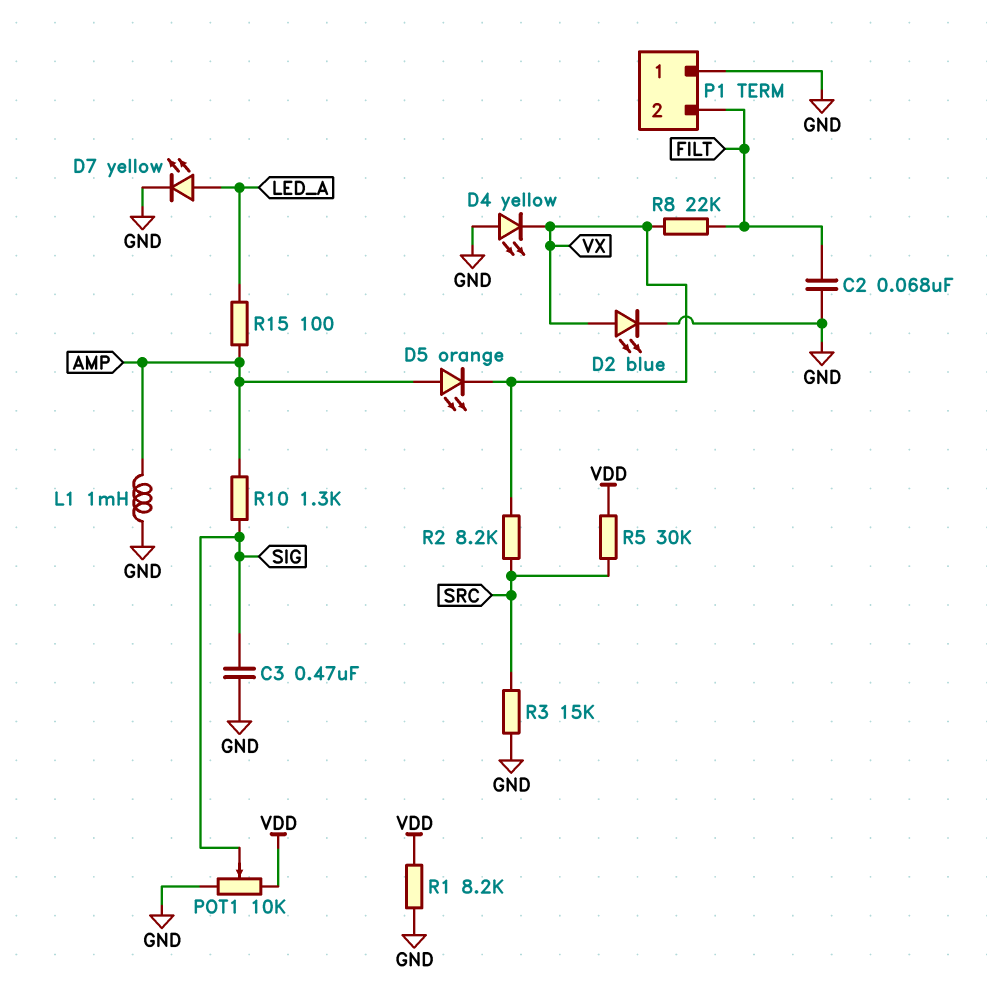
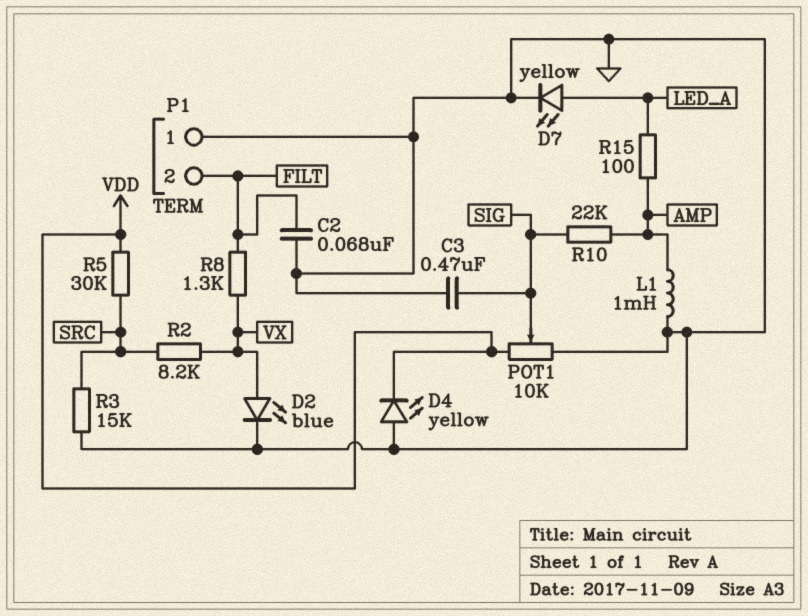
D4: LED yellow (A GND, K VX) -> LED yellow (A GND, K VDD)
D5: LED orange (A AMP, K VX) -> none
R1: 8.2k (GND, VDD) -> none
R8: 22k (FILT, VX) -> 1.3k (FILT, VX)
R10: 1.3k (AMP, SIG) -> 22k (AMP, SIG)

